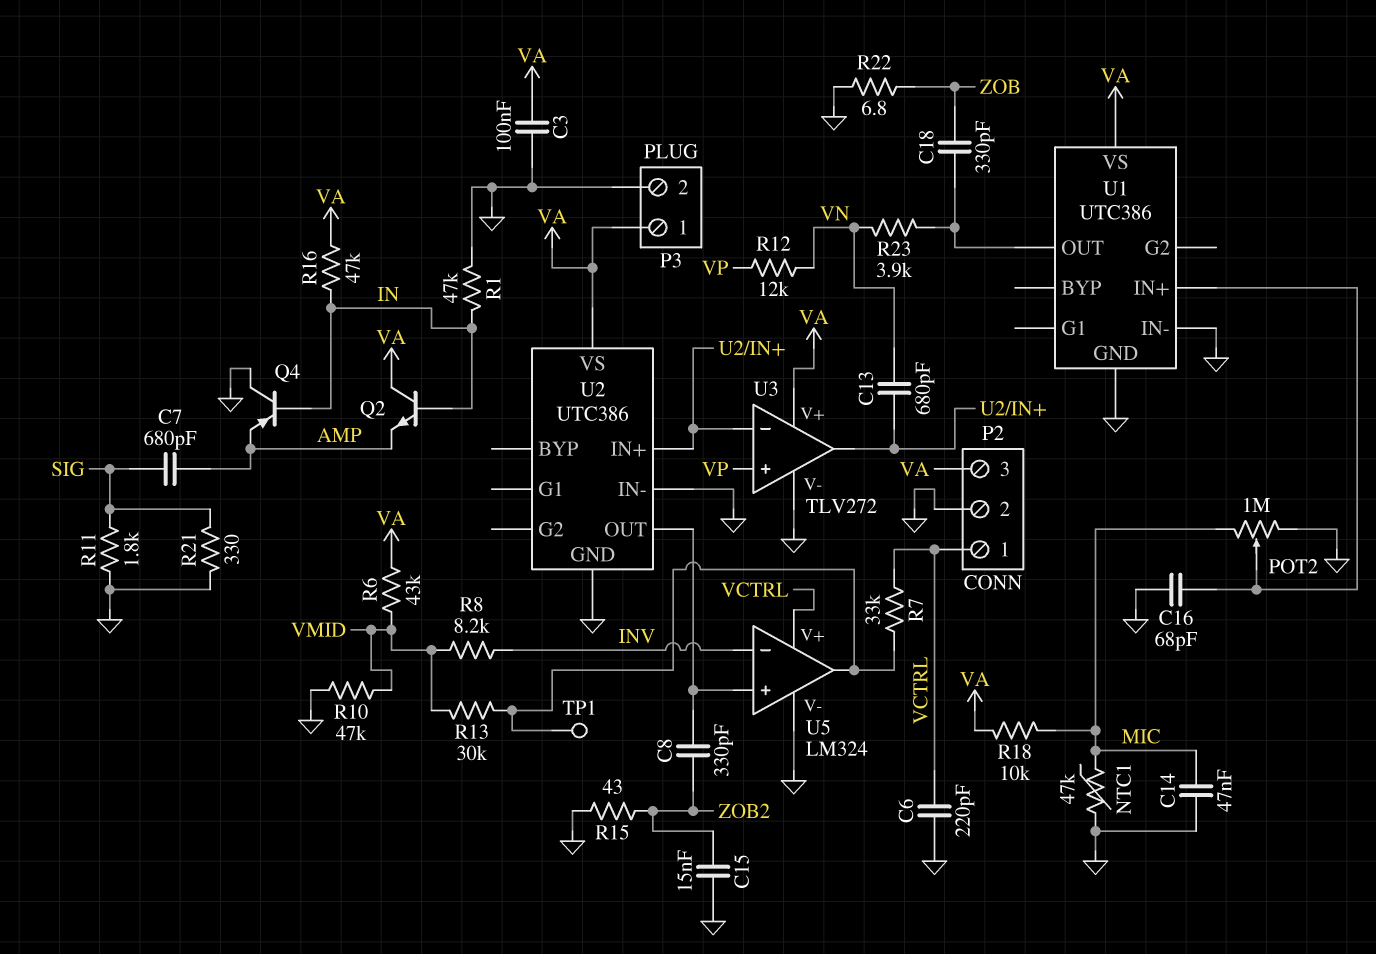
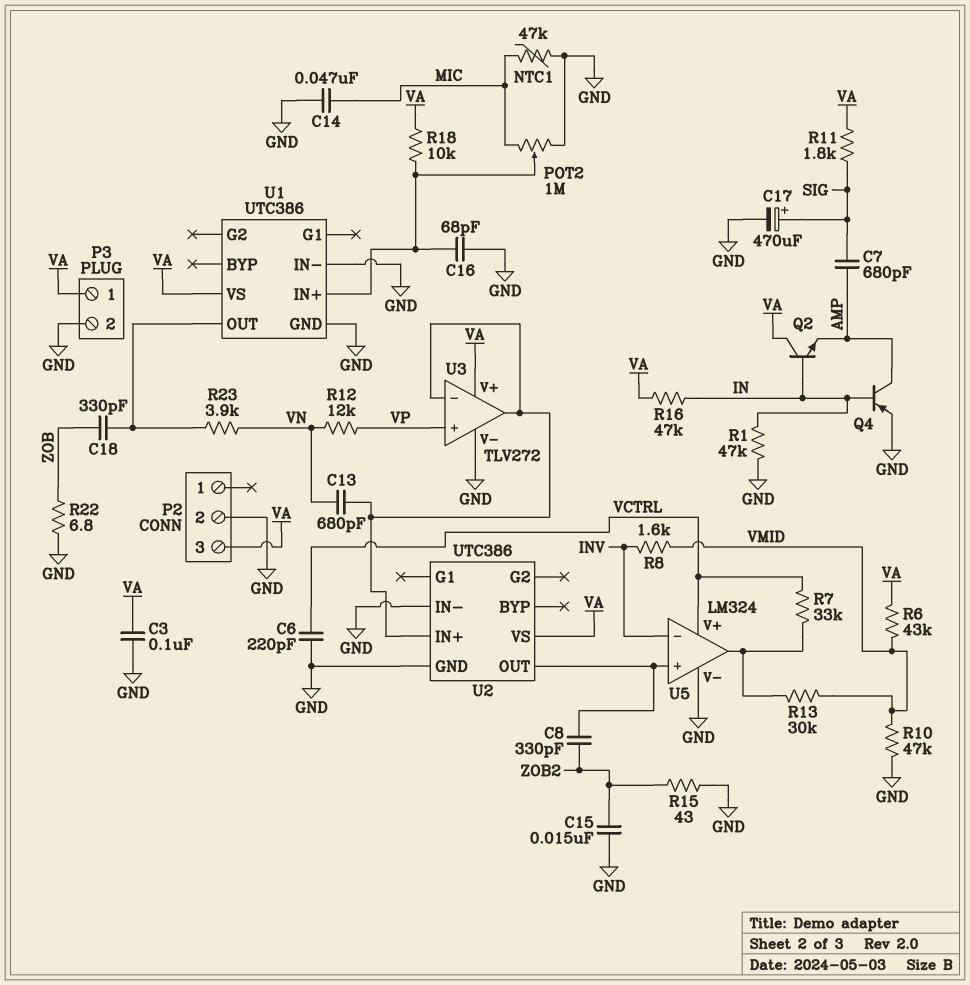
C17: none -> 470uF (plus SIG, minus GND)
P2 pin 1: VCTRL -> none
Q4: PNP (B IN, C GND, E AMP) -> PNP (B IN, C AMP, E GND)
R8: 8.2k (INV, VMID) -> 1.6k (INV, VMID)
R11: 1.8k (GND, SIG) -> 1.8k (SIG, VA)
R18: 10k (MIC, VA) -> 10k (U1/IN+, VA)
R21: 330 (GND, SIG) -> none
TP1: test point (U5/out) -> none

